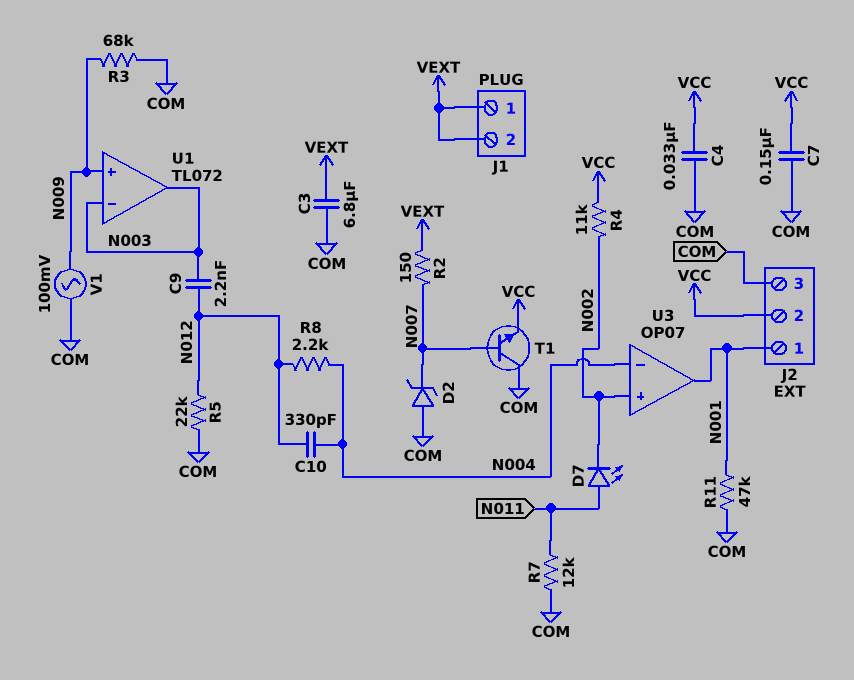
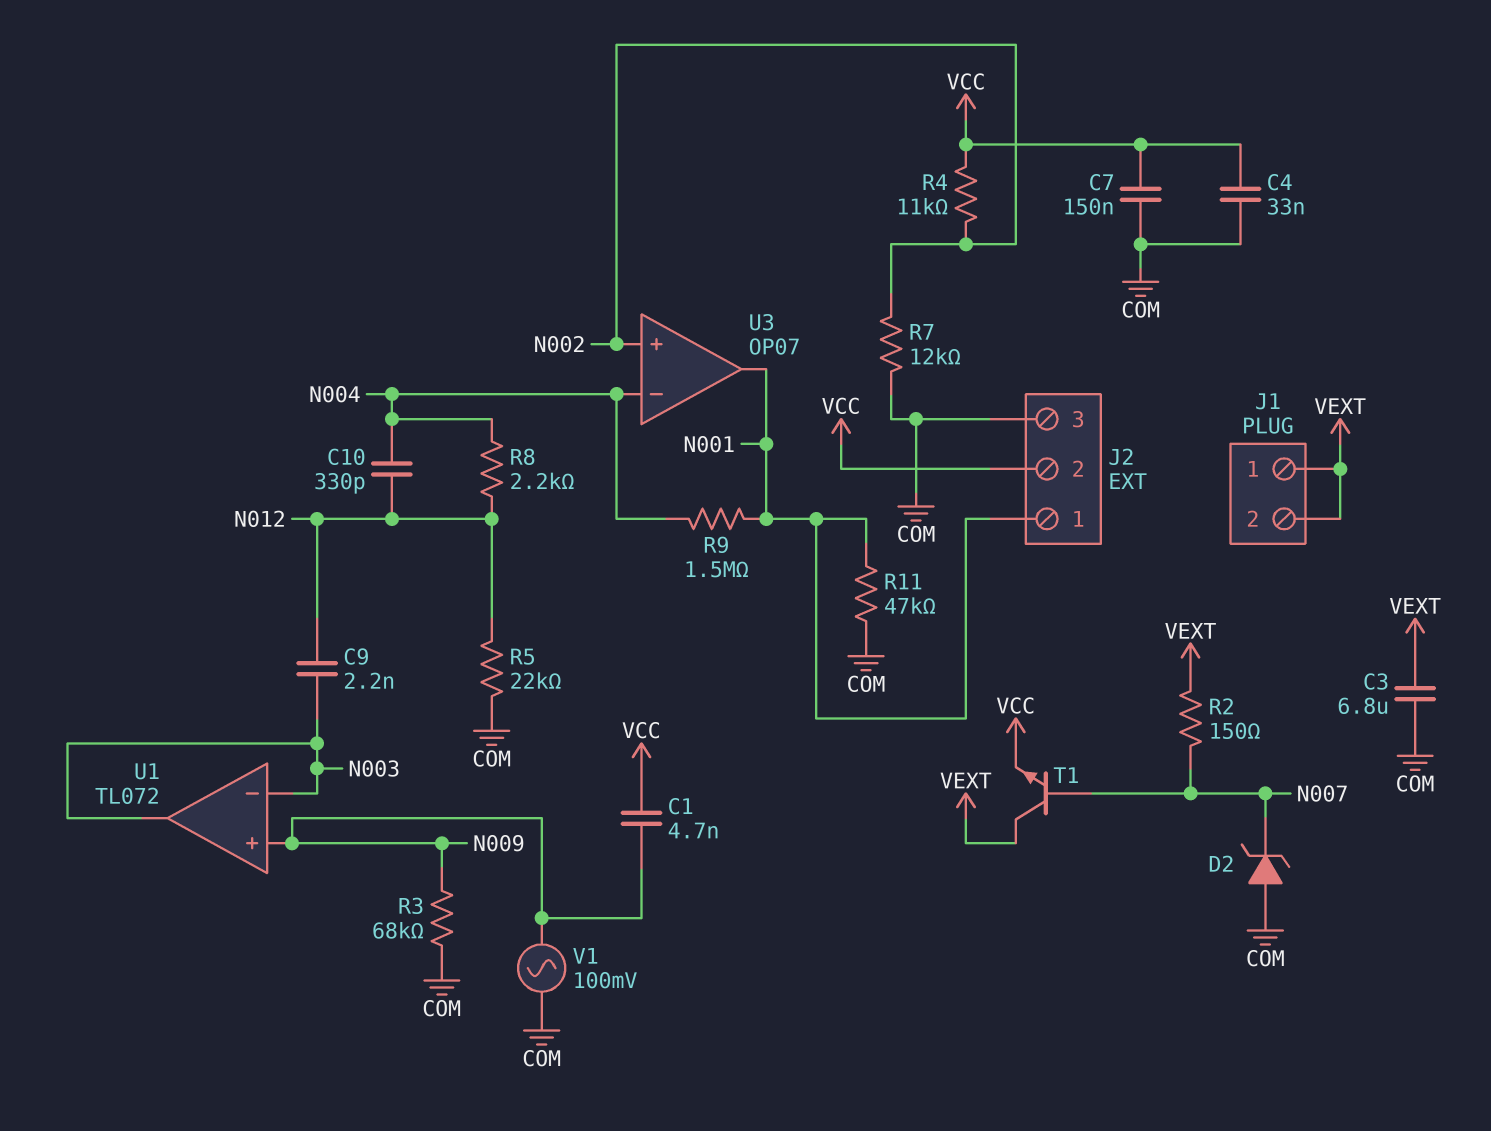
C1: none -> 4.7nF (N009, VCC)
D7: LED (A N011, K N002) -> none
R7: 12k (COM, N011) -> 12k (COM, N002)
R9: none -> 1.5M (N001, N004)
T1: NPN (B N007, C COM, E VCC) -> NPN (B N007, C VEXT, E VCC)

